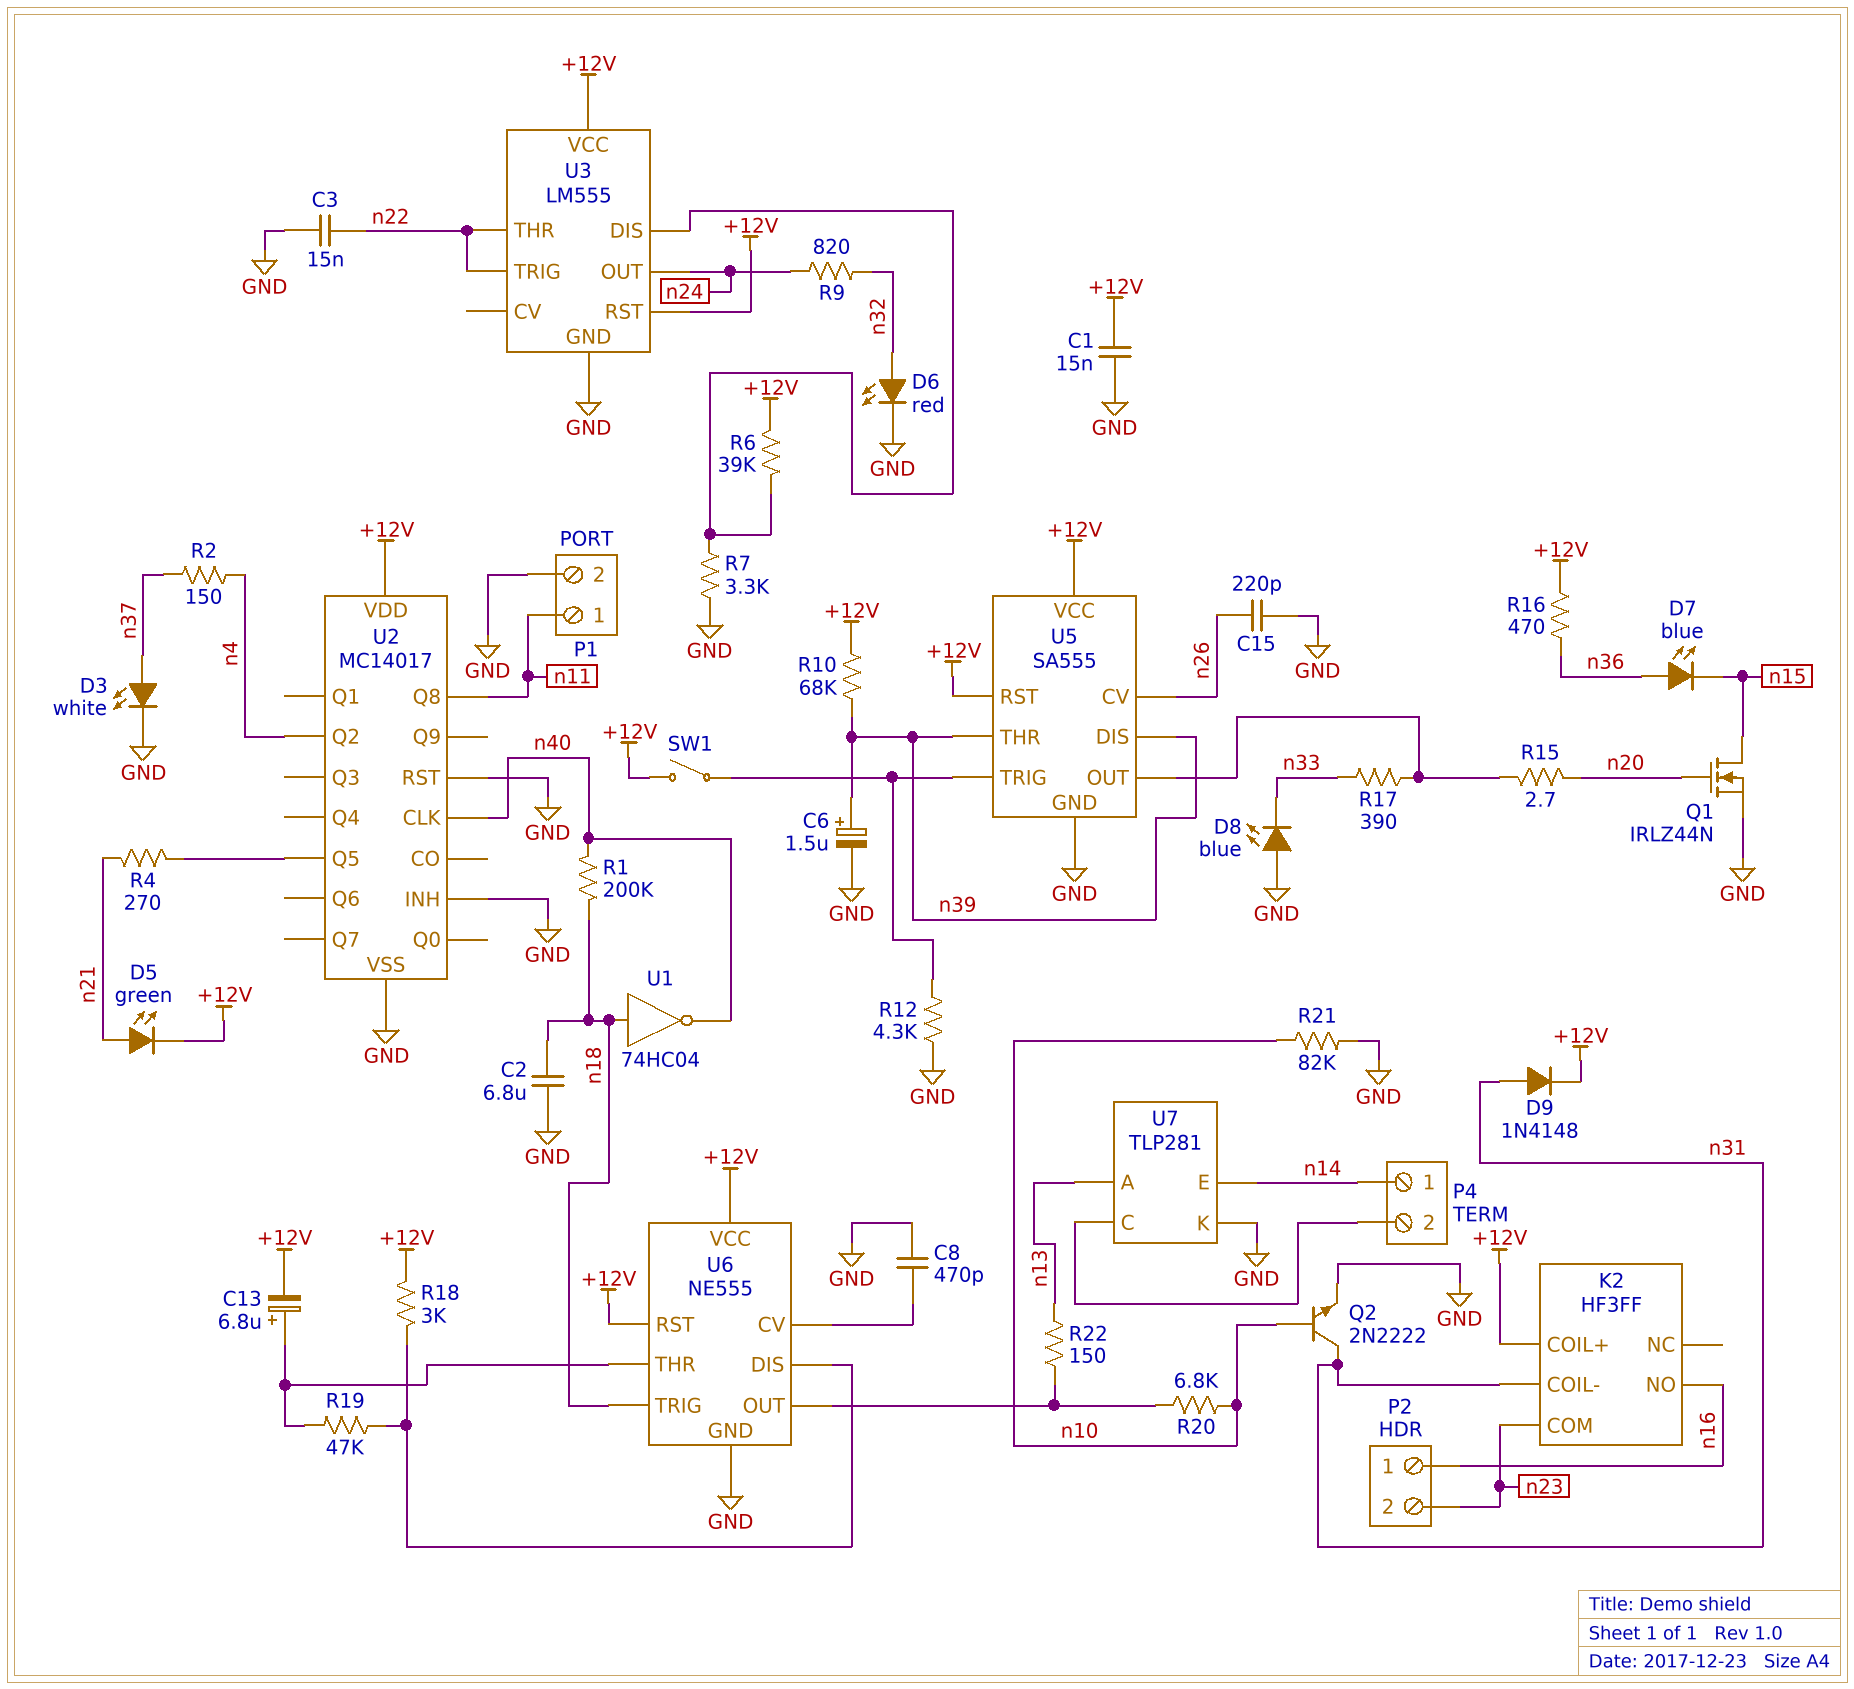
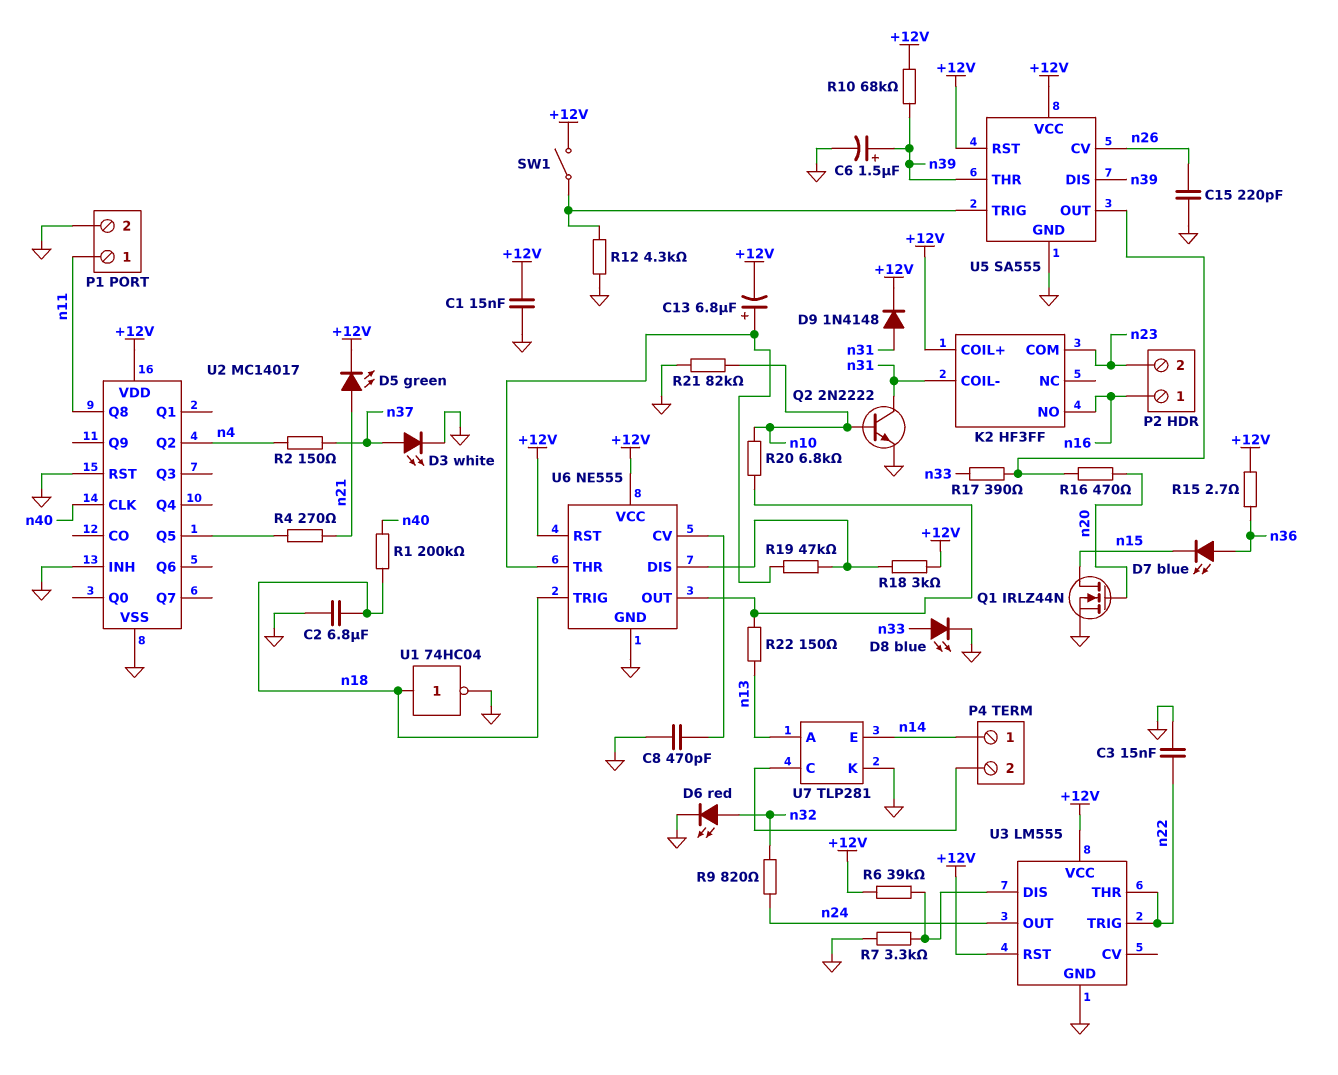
D8: LED blue (A GND, K n33) -> LED blue (A n33, K GND)
R15: 2.7 (U5/OUT, n20) -> 2.7 (+12V, n36)
R16: 470 (+12V, n36) -> 470 (U5/OUT, n20)
U1: NOT 74HC04 (in n18, out n40) -> NOT 74HC04 (in n18, out GND)

